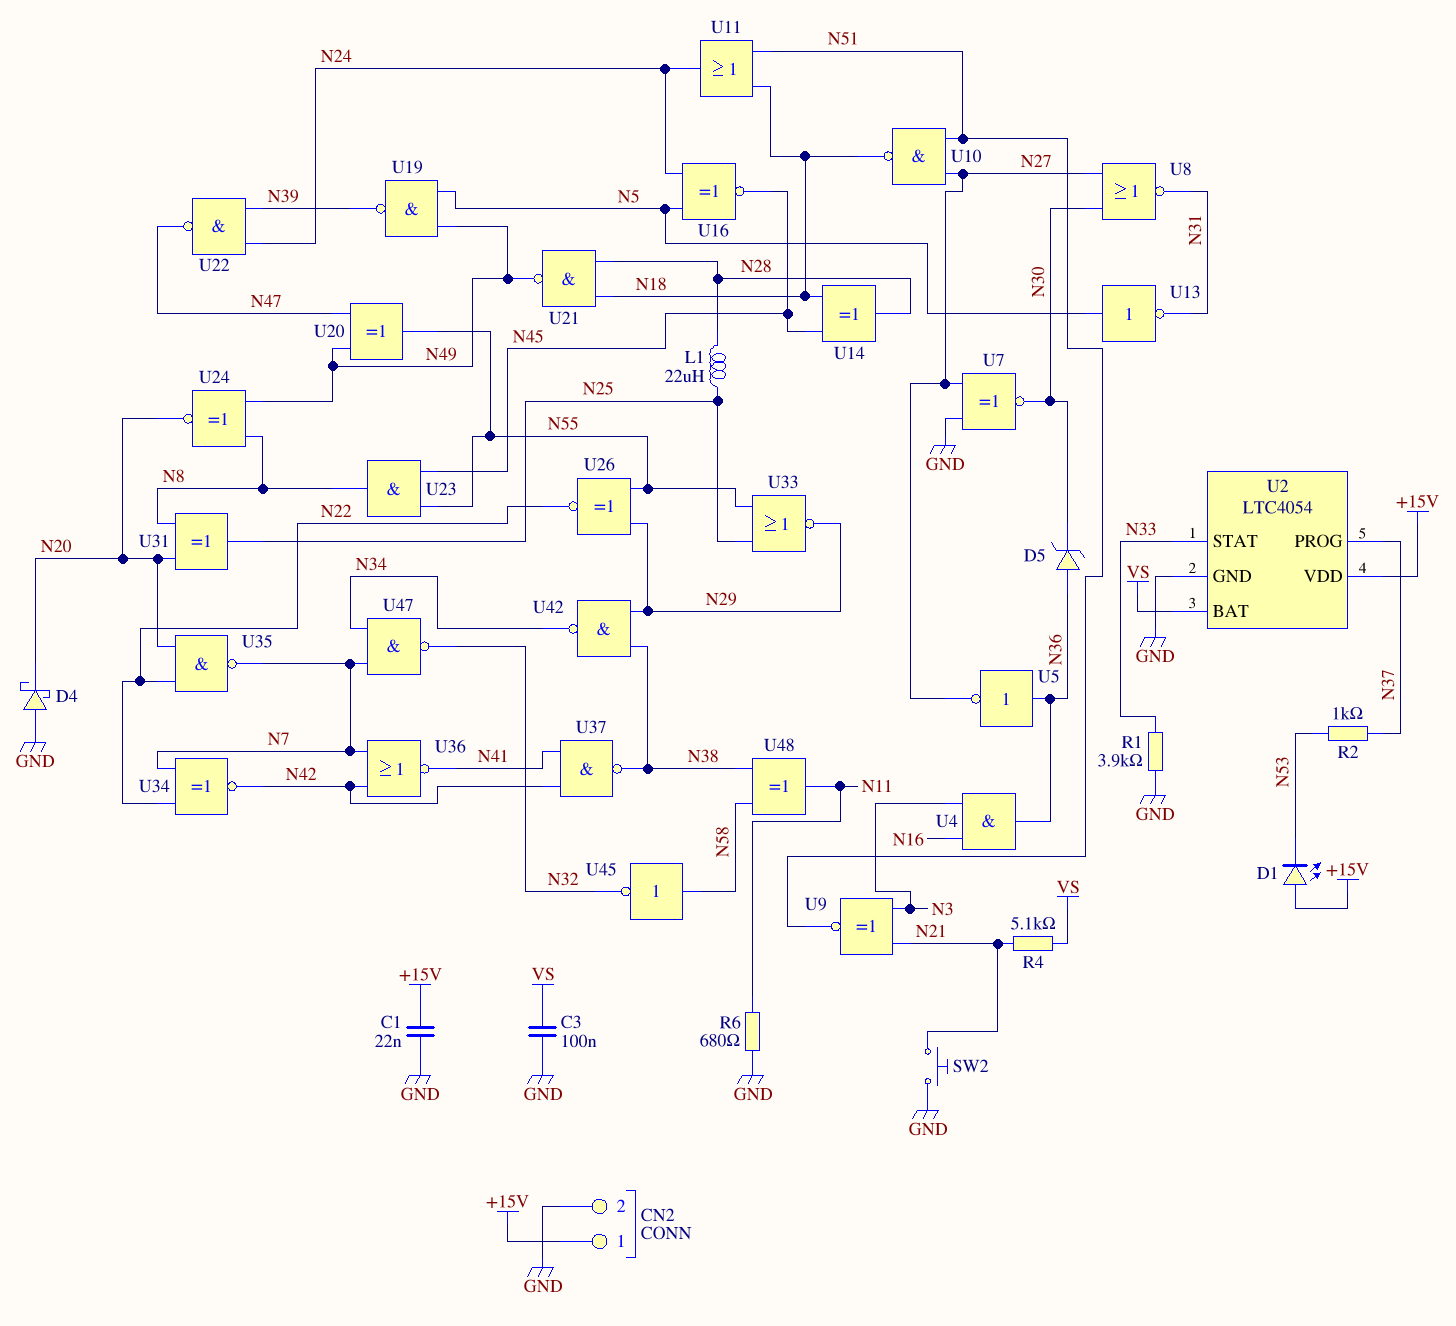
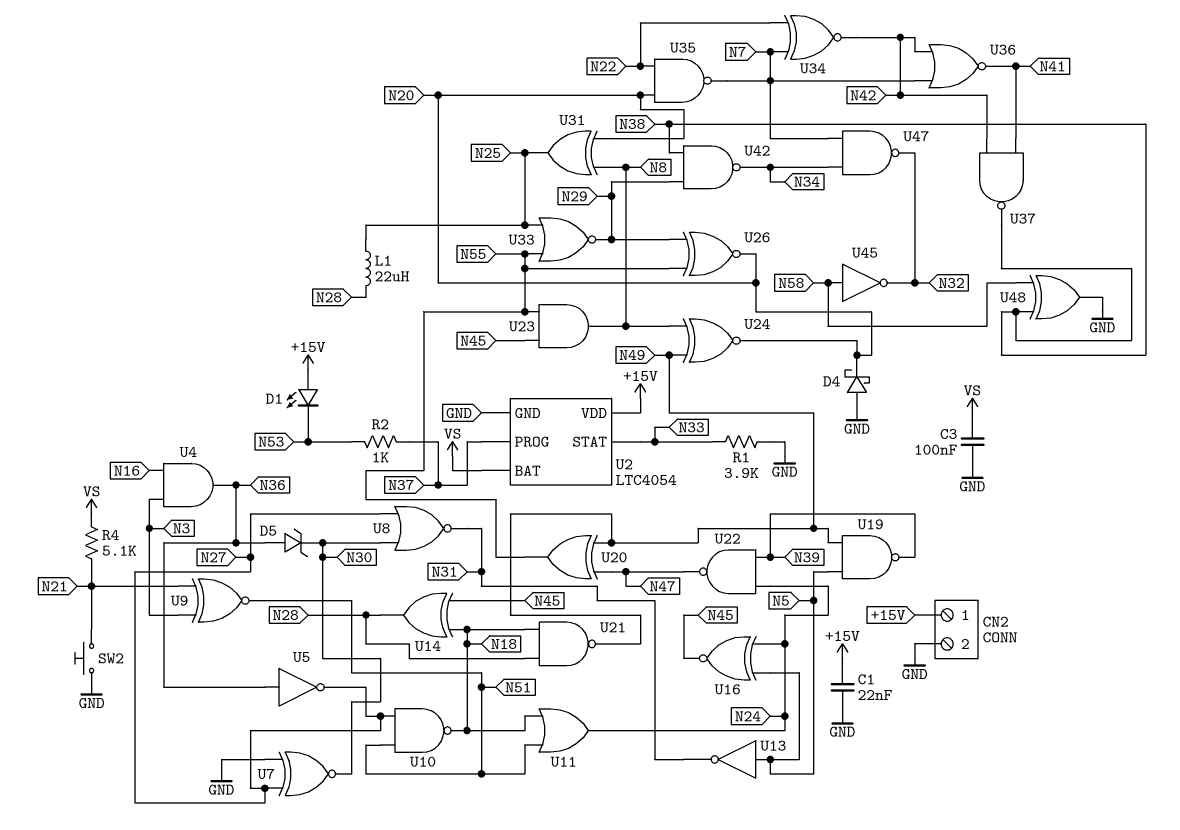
R6: 680 (GND, N11) -> none
U26: XNOR (in N29, in N55, out N22) -> XNOR (in N29, in N55, out N20)
U48: XOR (in N38, in N58, out N11) -> XOR (in N38, in N58, out GND)

